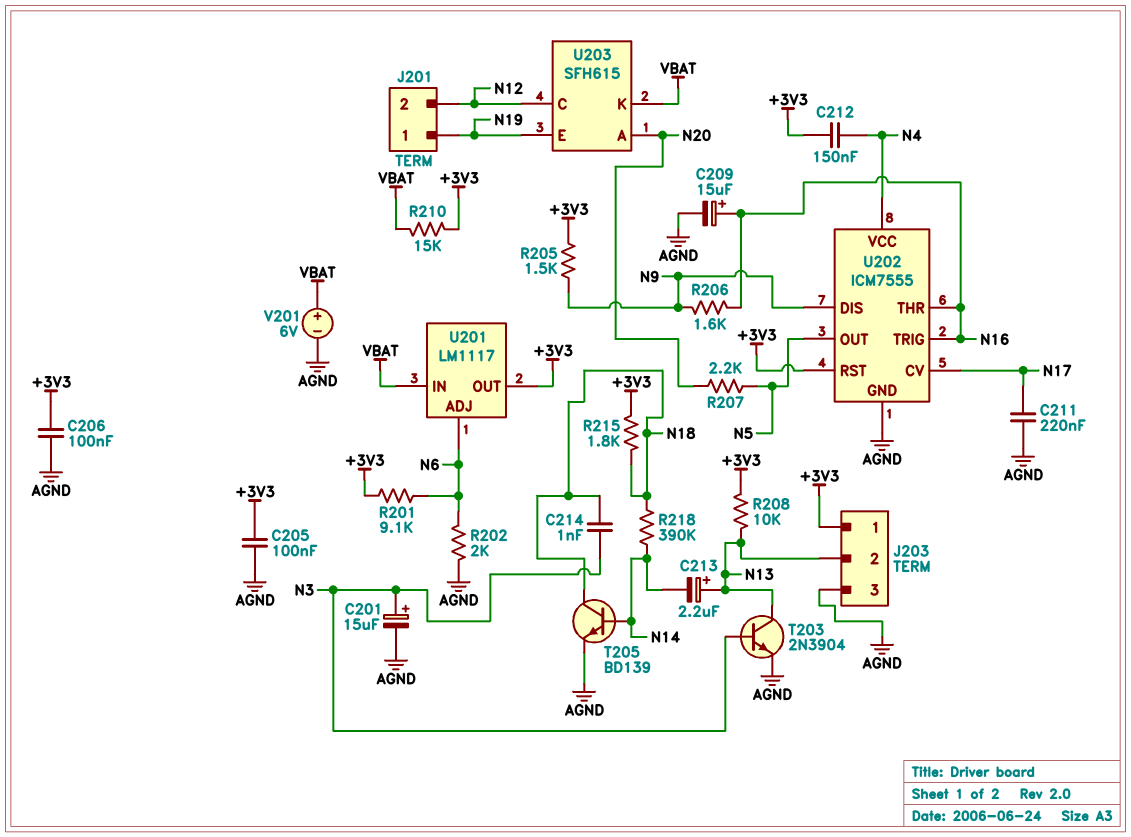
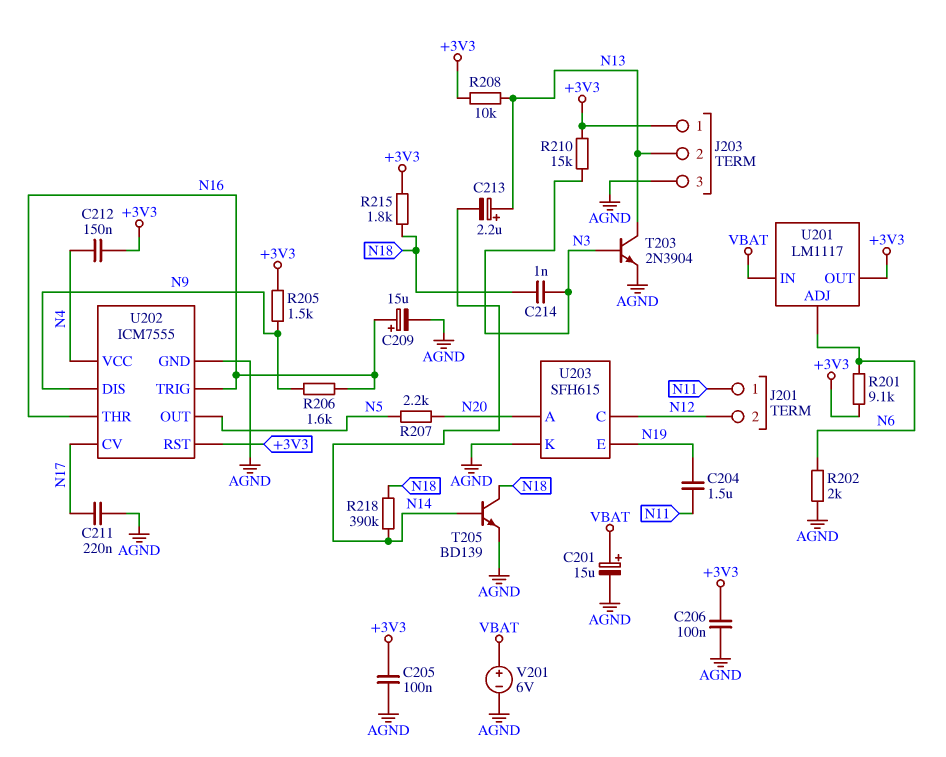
C201: 15uF (plus N3, minus AGND) -> 15uF (plus VBAT, minus AGND)
C204: none -> 1.5uF (N11, N19)
J201 pin 1: N19 -> N11
R210: 15k (+3V3, VBAT) -> 15k (+3V3, N3)
U203 pin K: VBAT -> AGND

